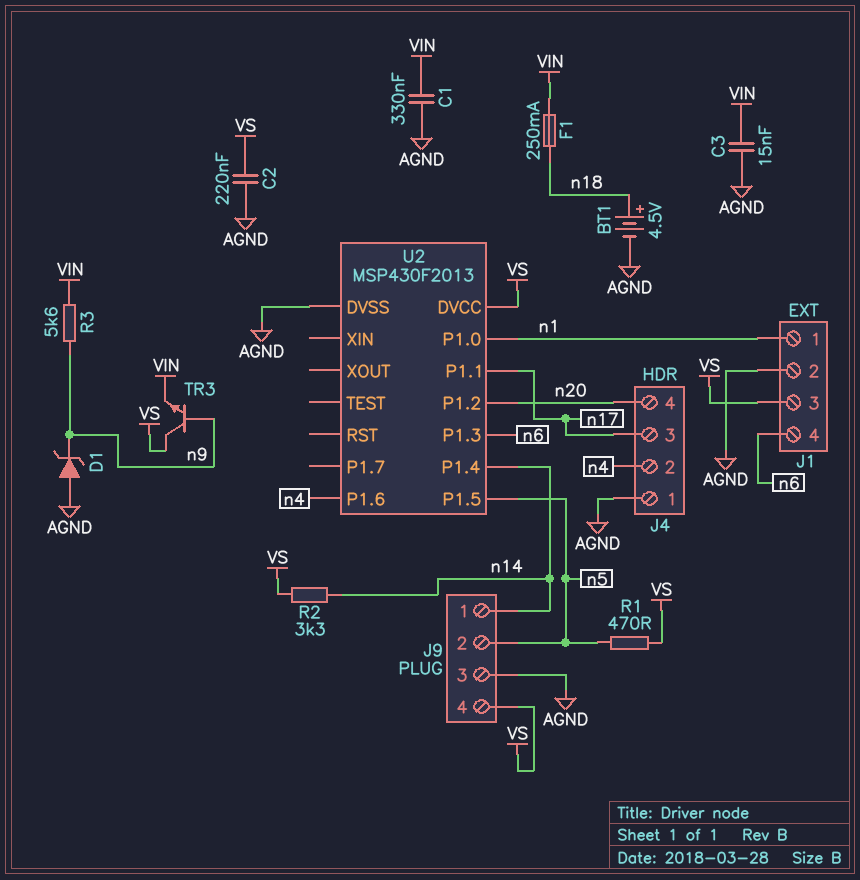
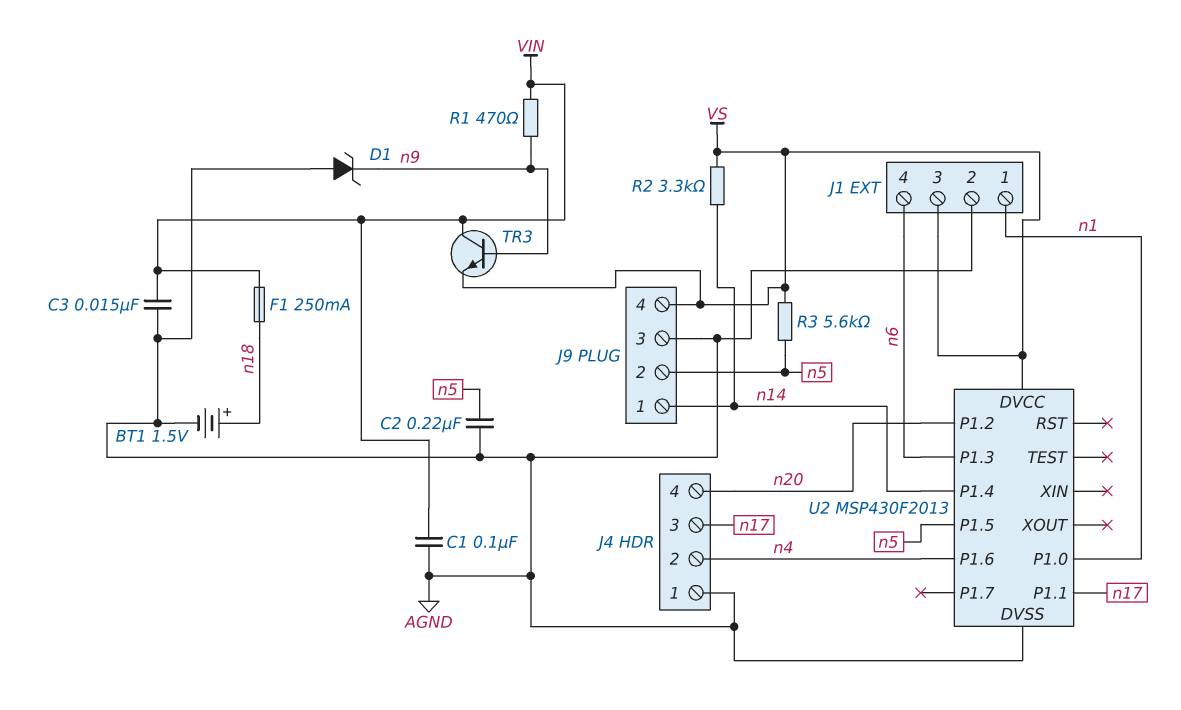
BT1: 4.5V (plus n18, minus AGND) -> 1.5V (plus n18, minus AGND)
C1: 330nF (AGND, VIN) -> 100nF (AGND, VIN)
C2: 220nF (AGND, VS) -> 220nF (AGND, n5)
R1: 470 (VS, n5) -> 470 (VIN, n9)
R3: 5.6k (VIN, n9) -> 5.6k (VS, n5)
TR3: NPN (B n9, C VS, E VIN) -> NPN (B n9, C VIN, E VS)

